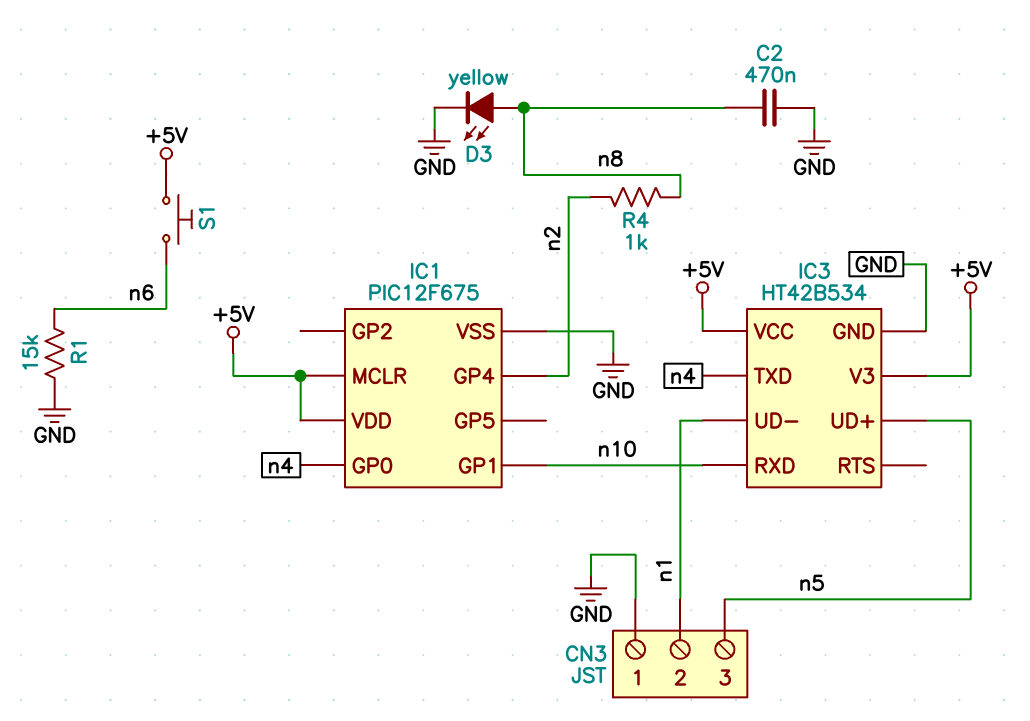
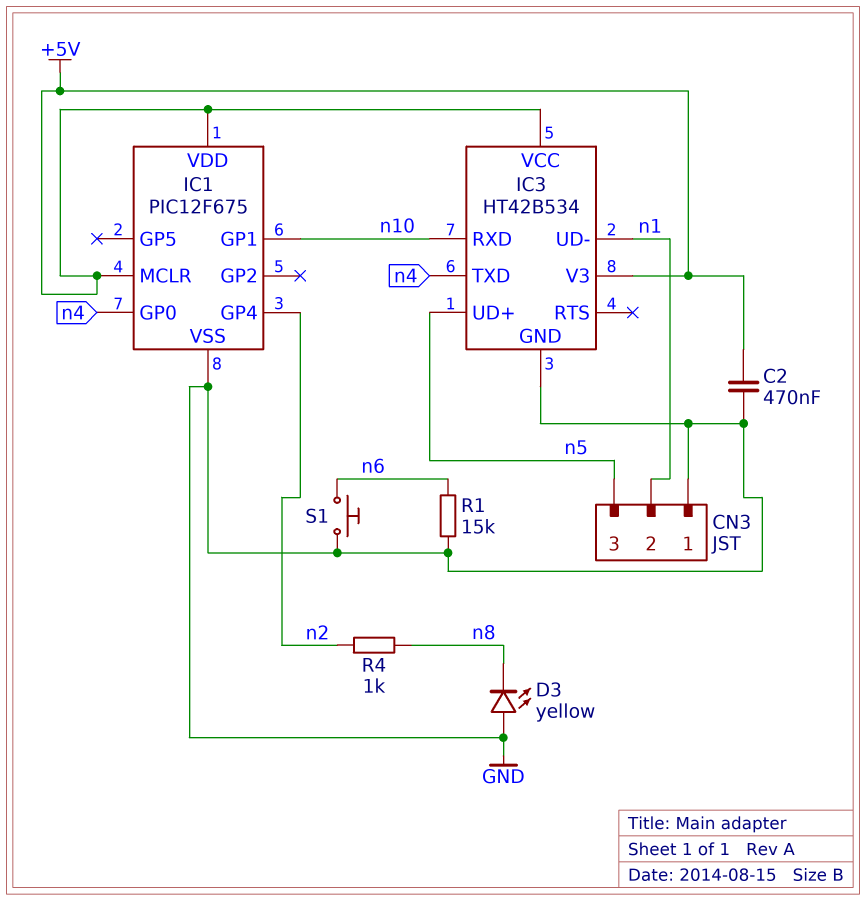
C2: 470nF (GND, n8) -> 470nF (+5V, GND)
D3: LED yellow (A n8, K GND) -> LED yellow (A GND, K n8)
S1: button (+5V, n6) -> button (GND, n6)

